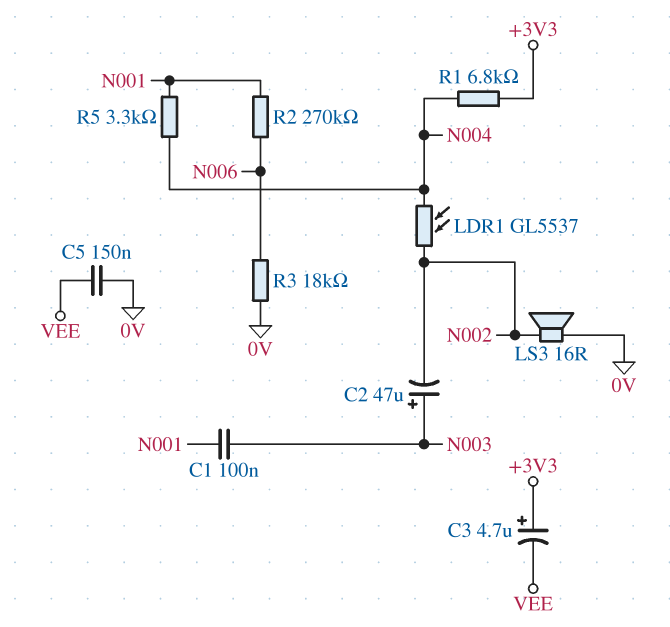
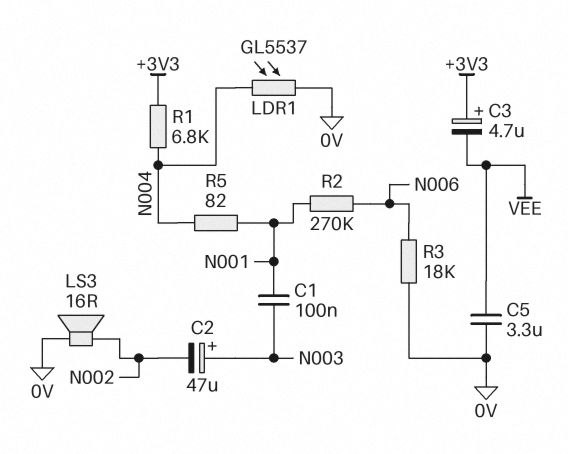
C5: 150nF (0V, VEE) -> 3.3uF (0V, VEE)
LDR1: GL5537 (N002, N004) -> GL5537 (0V, N004)
R5: 3.3k (N001, N004) -> 82 (N001, N004)

